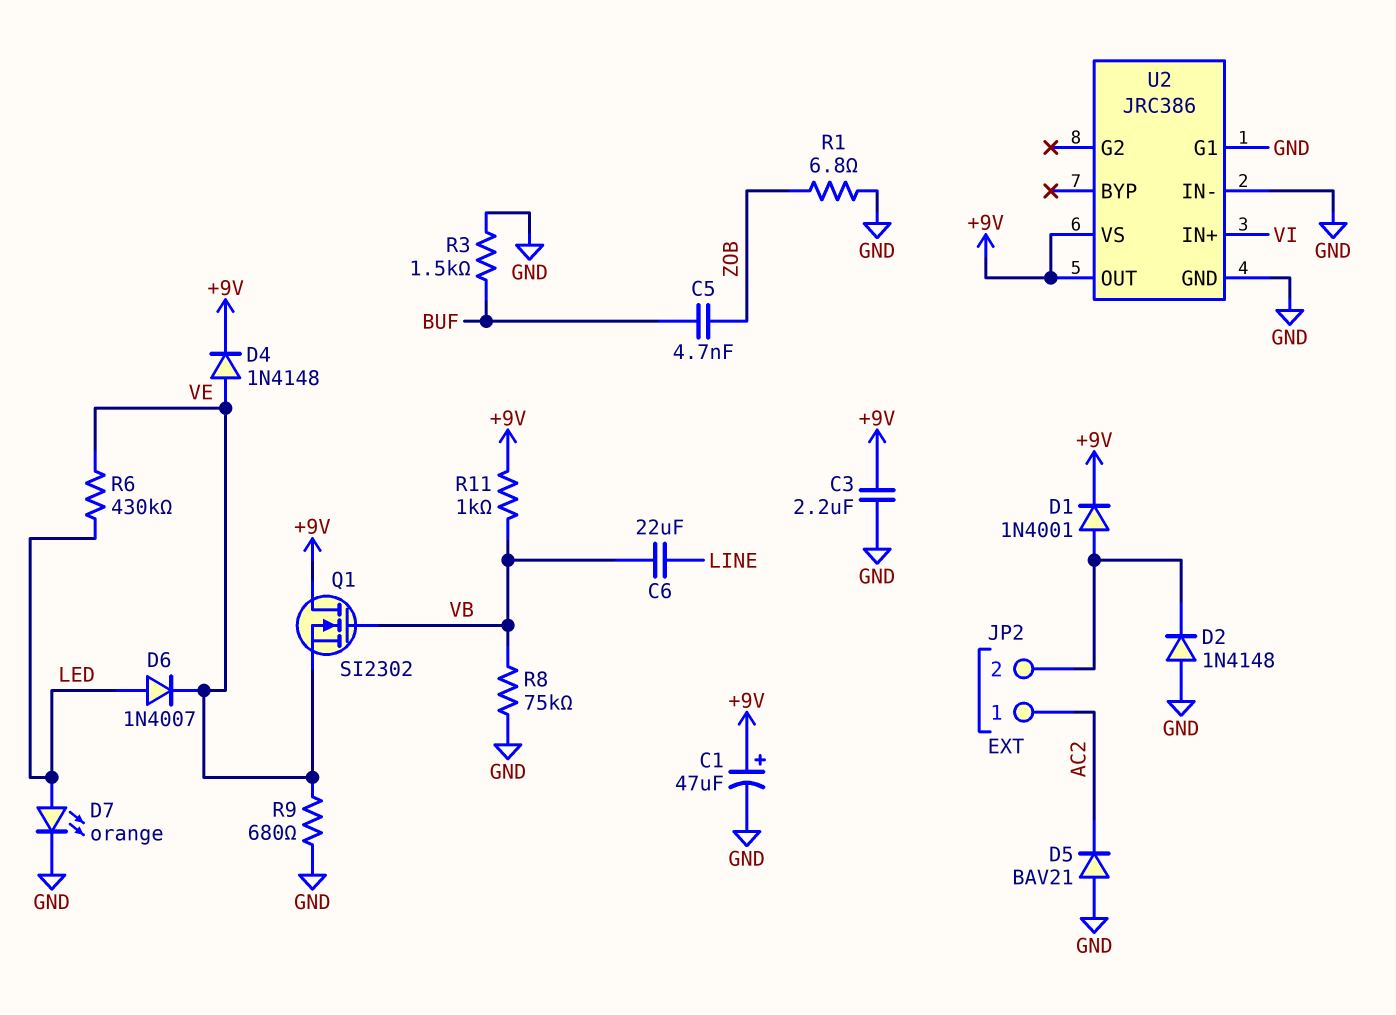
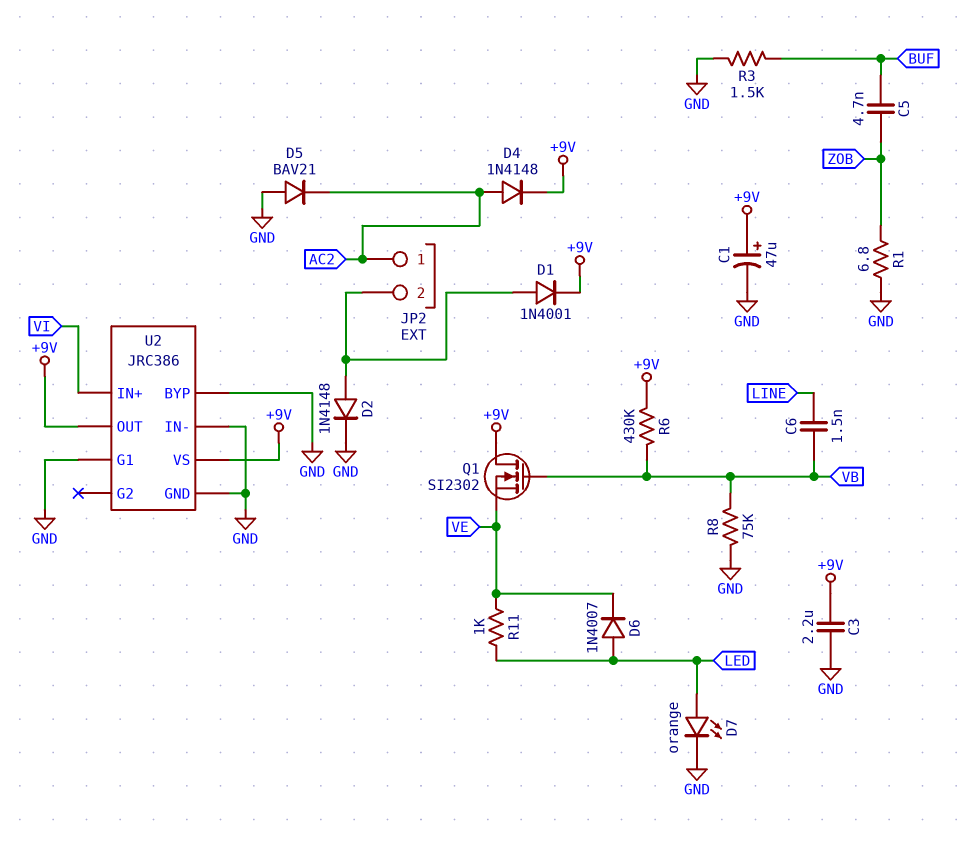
C6: 22uF (LINE, VB) -> 1.5nF (LINE, VB)
D2: diode 1N4148 (A GND, K JP2/2) -> diode 1N4148 (A JP2/2, K GND)
D4: diode 1N4148 (A VE, K +9V) -> diode 1N4148 (A AC2, K +9V)
R6: 430k (LED, VE) -> 430k (+9V, VB)
R9: 680 (GND, VE) -> none
R11: 1k (+9V, VB) -> 1k (LED, VE)
U2 pin BYP: none -> GND

